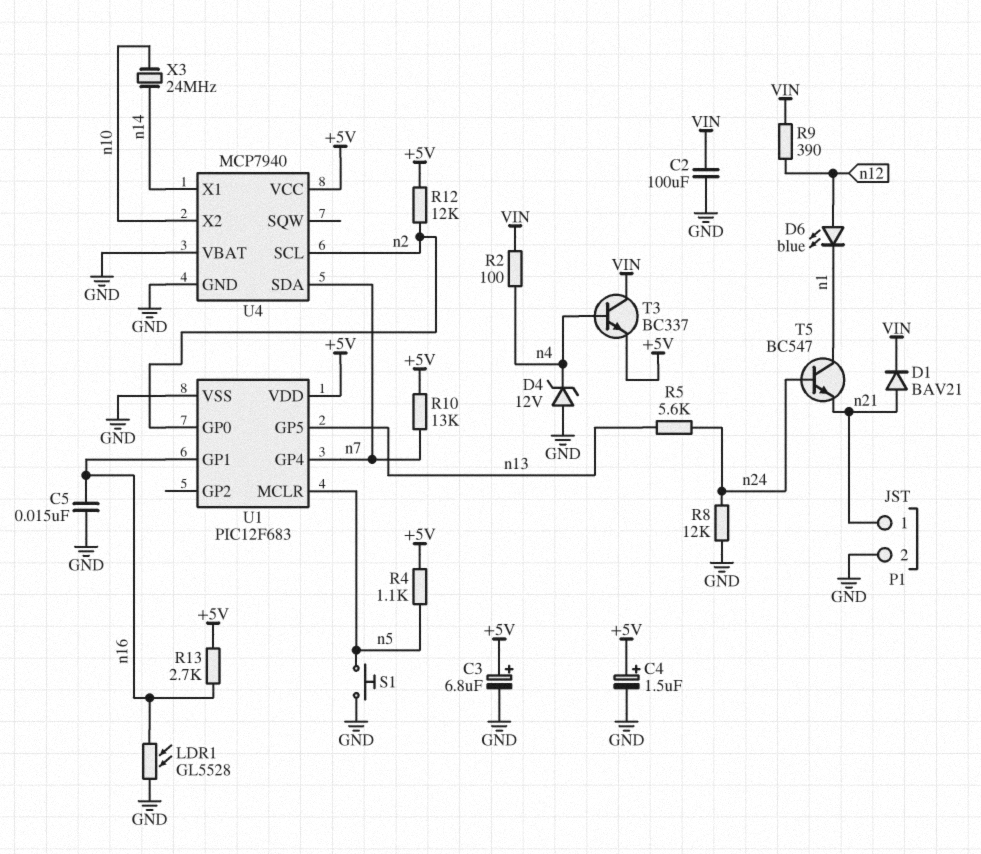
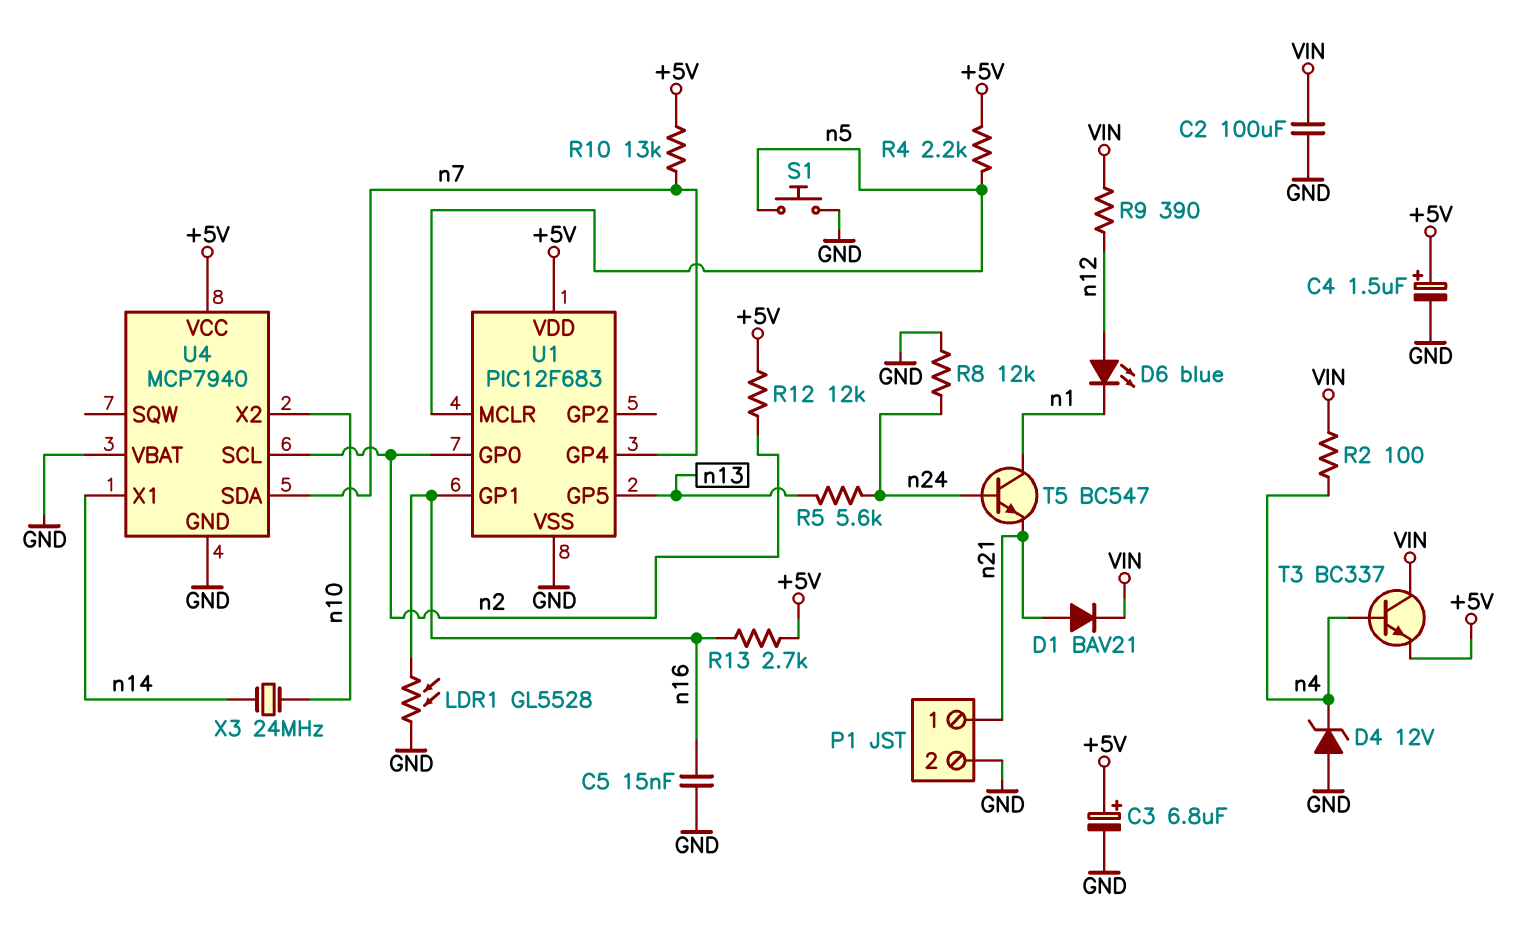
R4: 1.1k (+5V, n5) -> 2.2k (+5V, n5)

